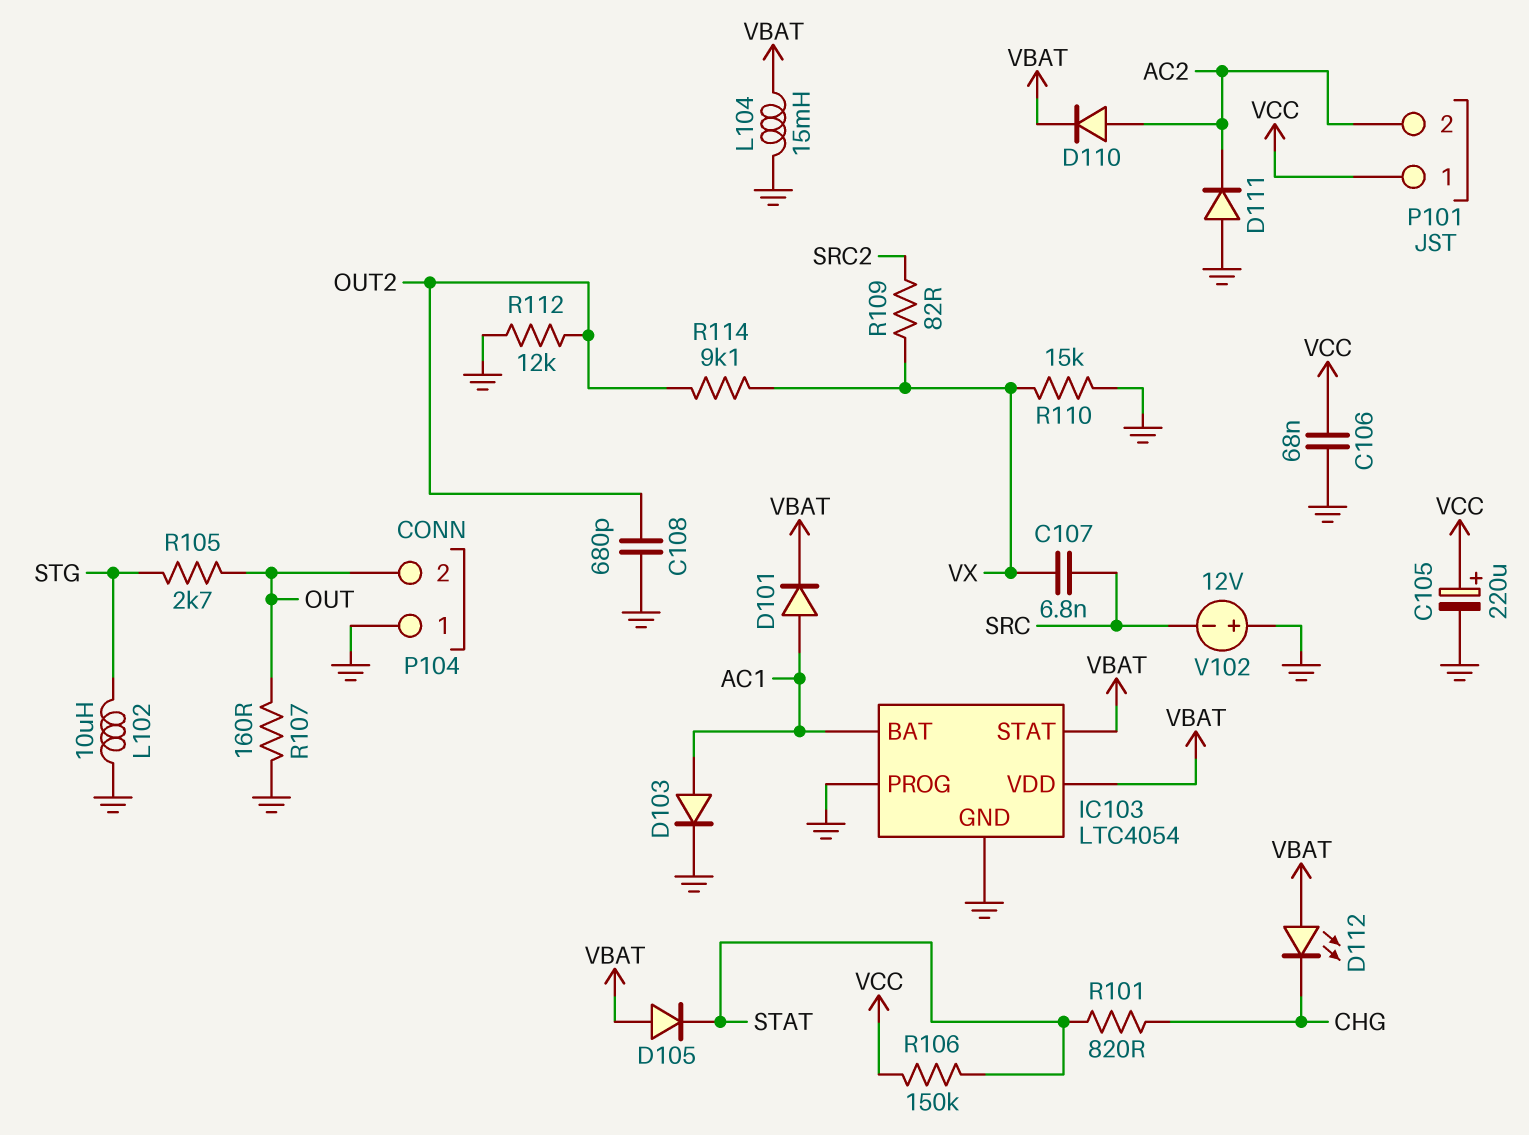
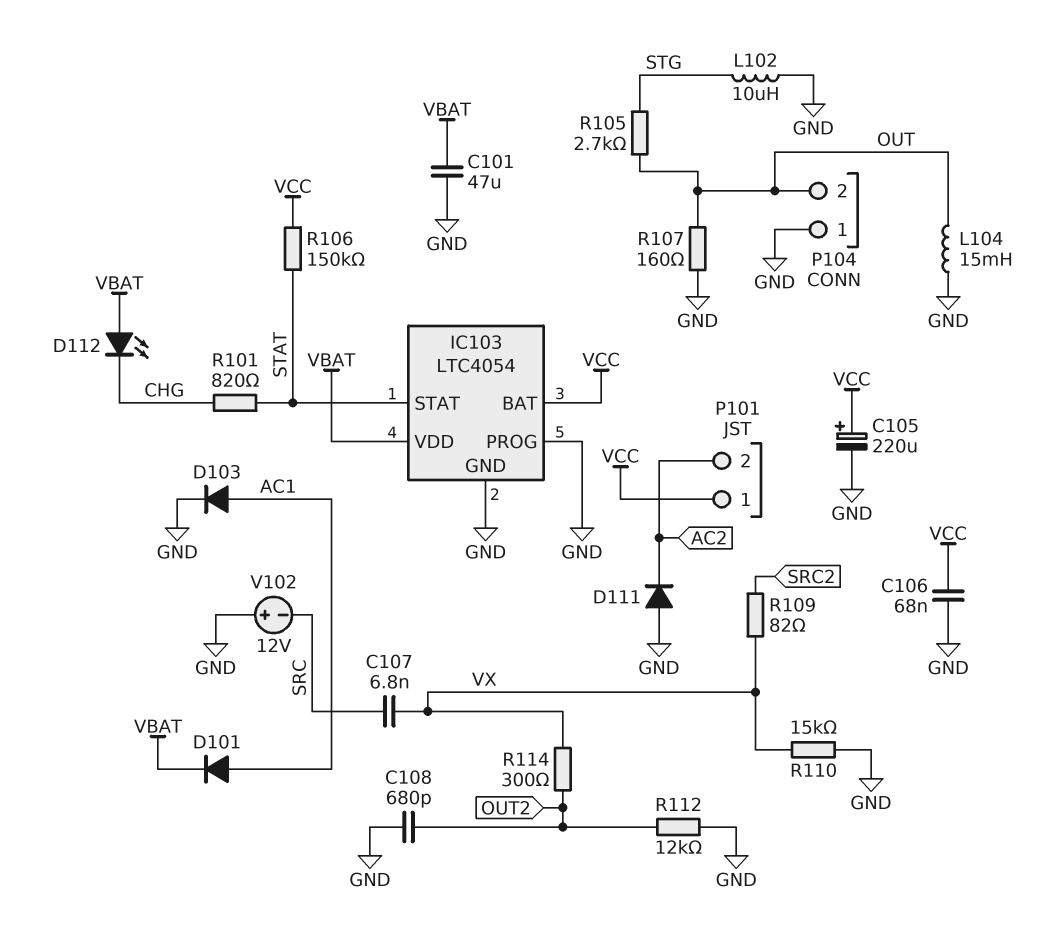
C101: none -> 47uF (GND, VBAT)
D105: diode (A VBAT, K STAT) -> none
D110: diode (A AC2, K VBAT) -> none
IC103 pin BAT: AC1 -> VCC
IC103 pin STAT: VBAT -> STAT
L104: 15mH (GND, VBAT) -> 15mH (GND, OUT)
R114: 9.1k (OUT2, VX) -> 300 (OUT2, VX)

